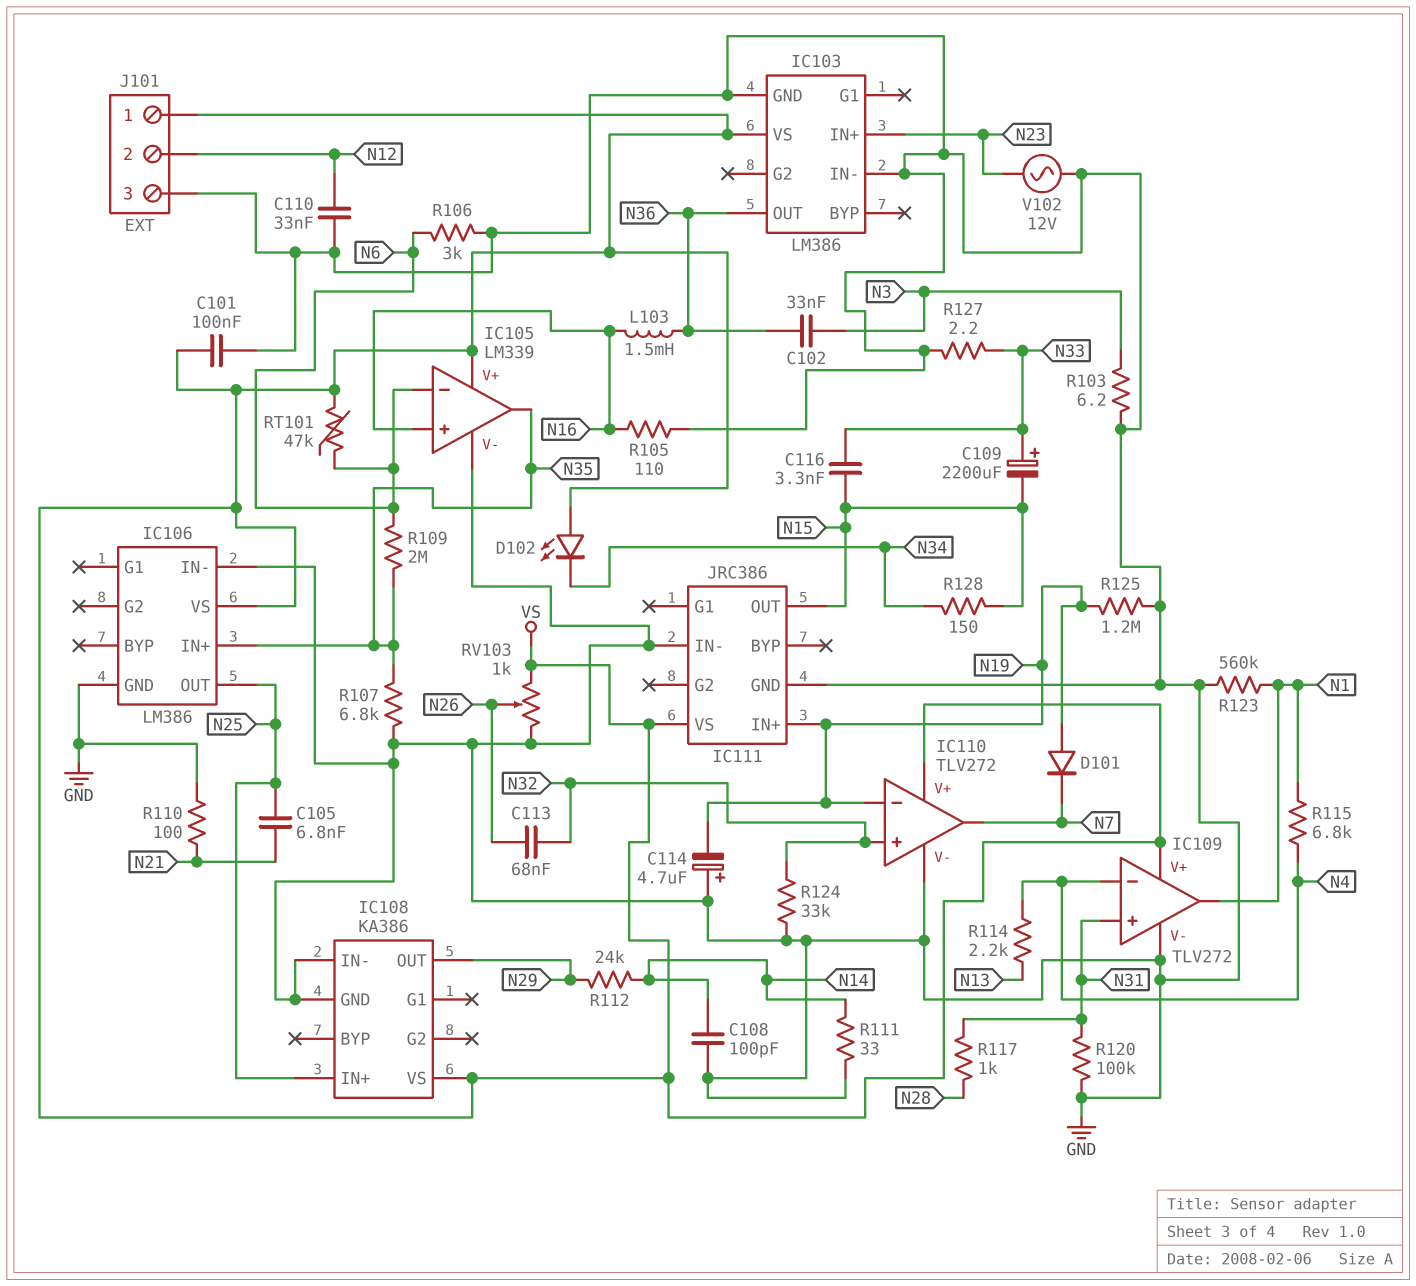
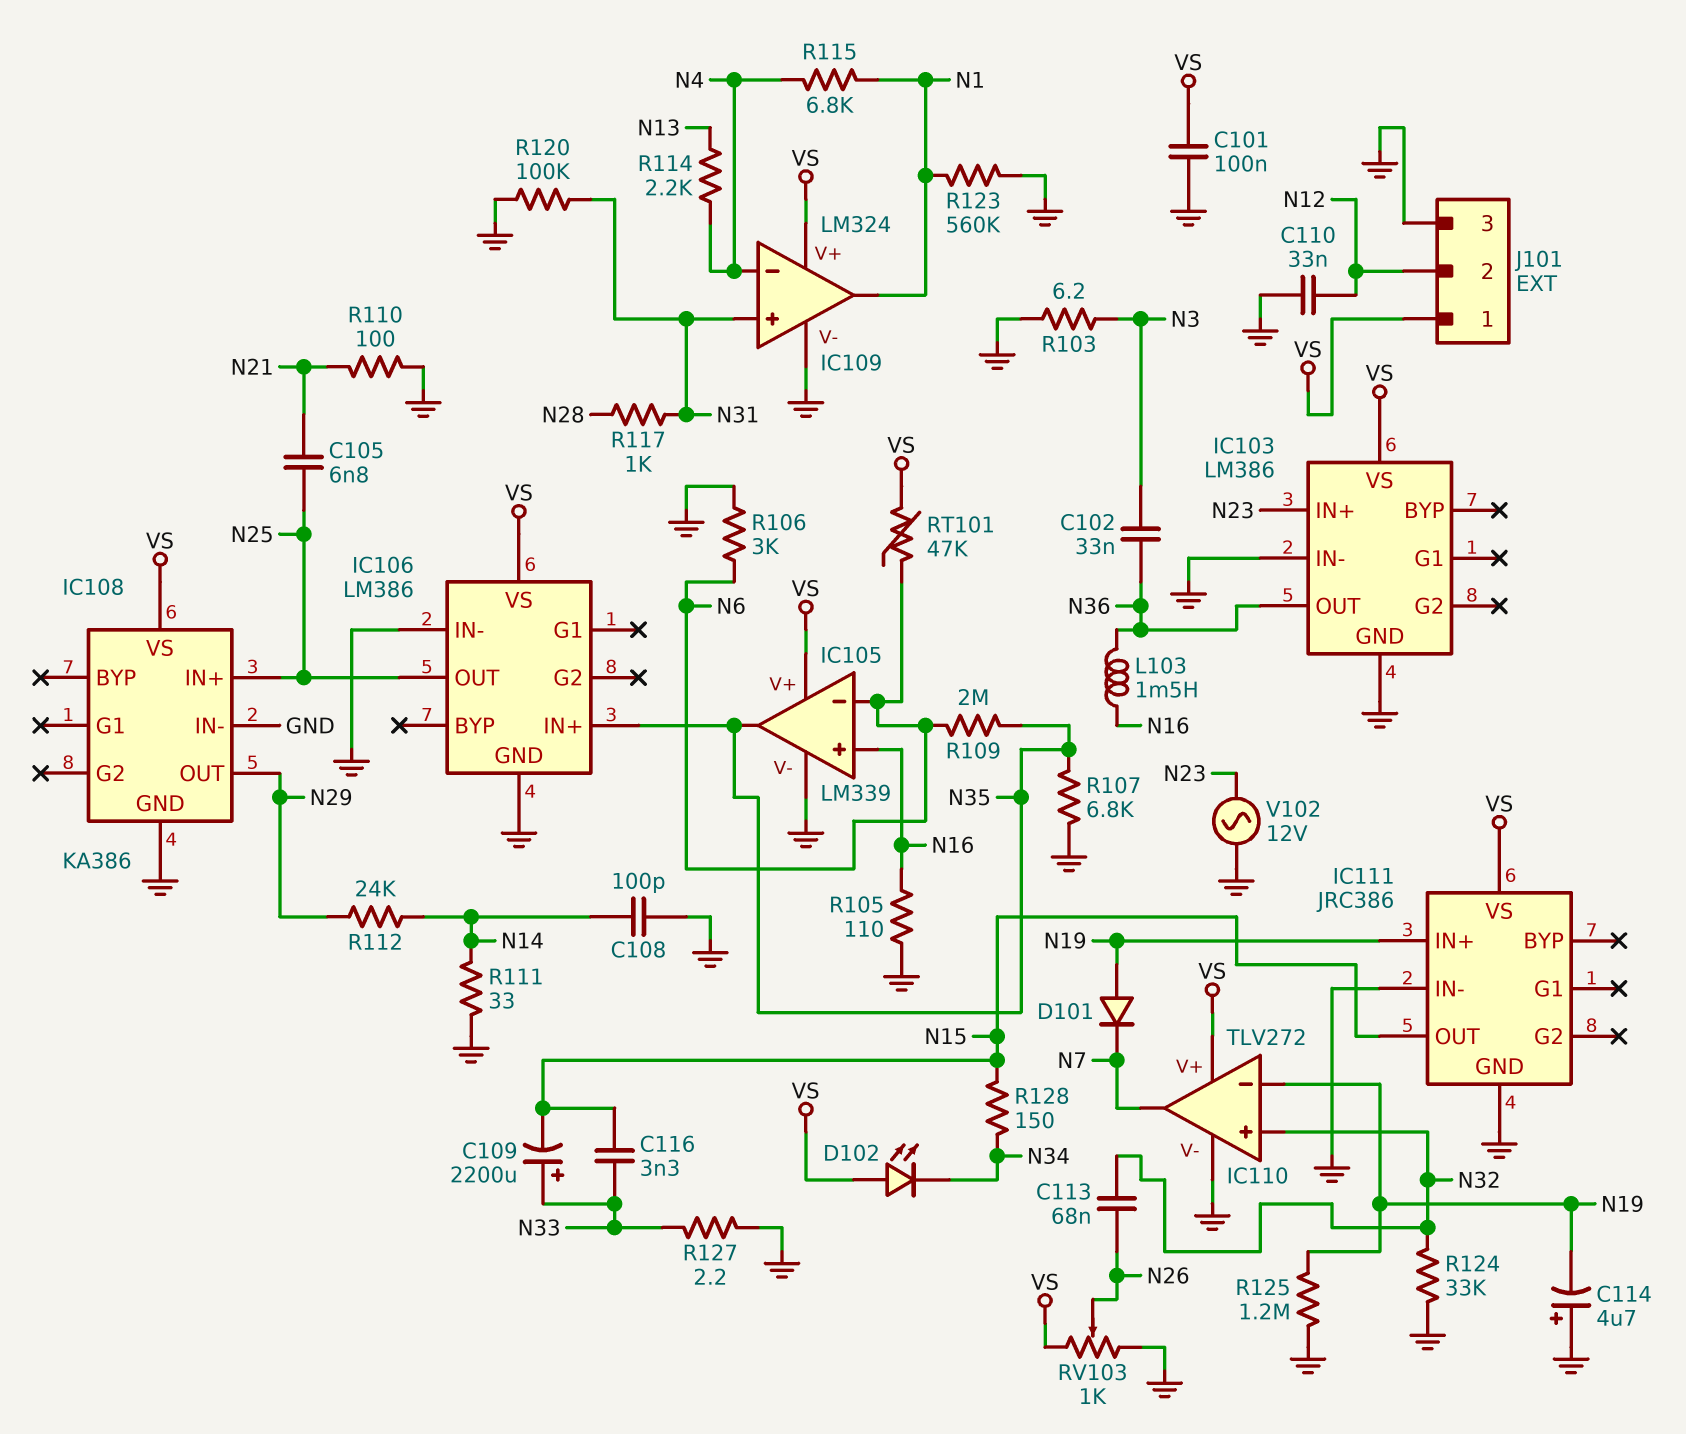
IC109: TLV272 -> LM324

